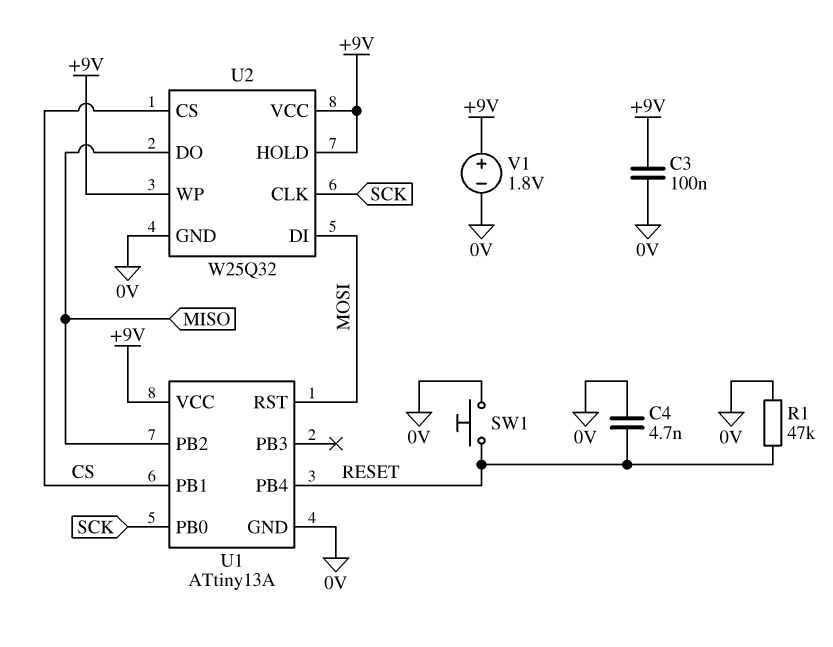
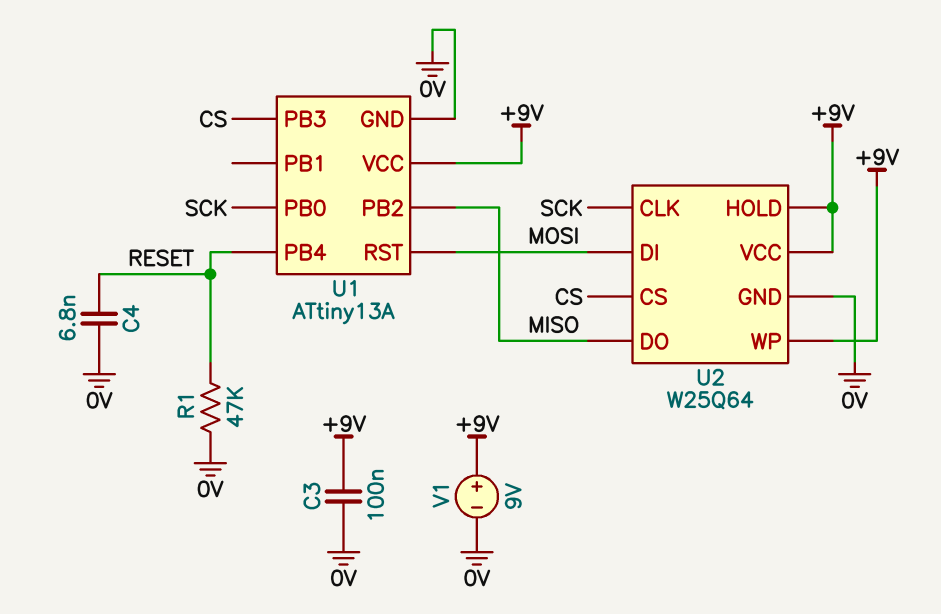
C4: 4.7nF (0V, RESET) -> 6.8nF (0V, RESET)
SW1: button (0V, RESET) -> none
U1 pin PB1: CS -> none
U1 pin PB3: none -> CS
U2: W25Q32 -> W25Q64
V1: 1.8V (plus +9V, minus 0V) -> 9V (plus +9V, minus 0V)

